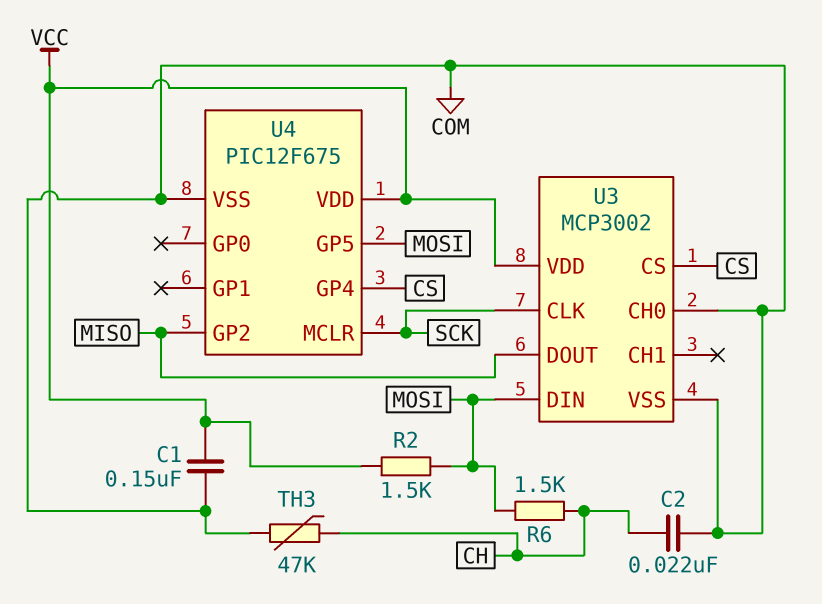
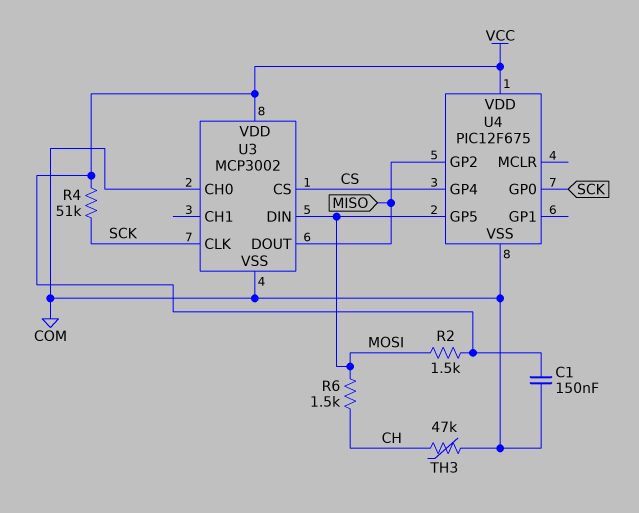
C2: 22nF (CH, COM) -> none
R4: none -> 51k (SCK, VCC)
U4 pin GP0: none -> SCK
U4 pin MCLR: SCK -> none

